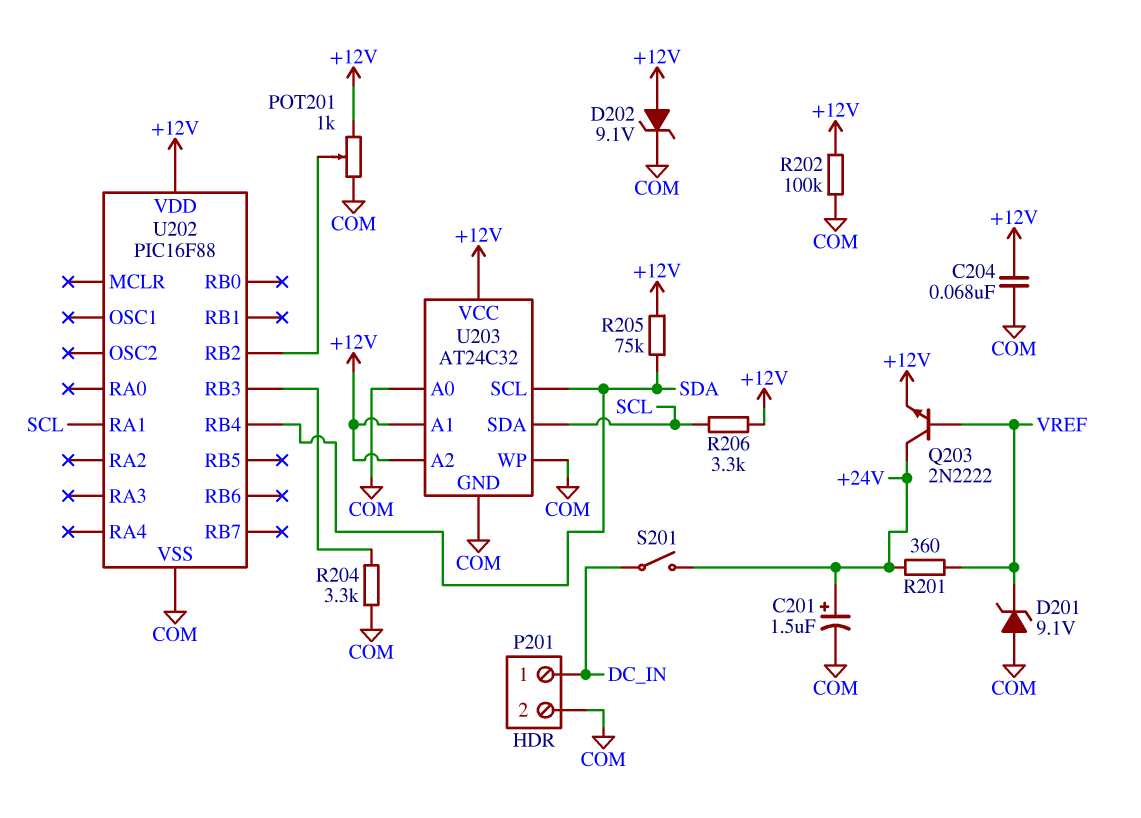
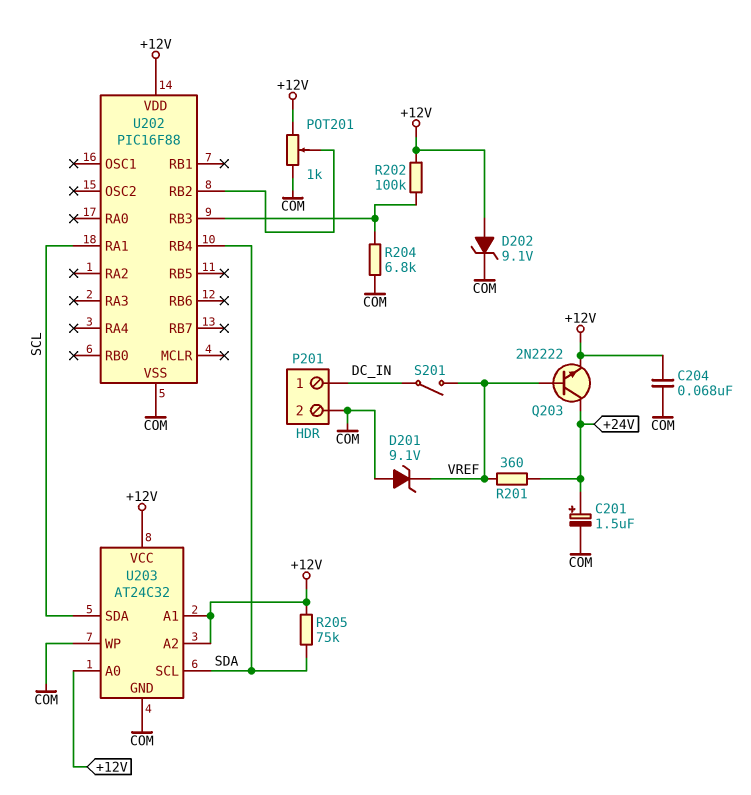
R202: 100k (+12V, COM) -> 100k (+12V, U202/RB3)
R204: 3.3k (COM, U202/RB3) -> 6.8k (COM, U202/RB3)
R206: 3.3k (+12V, SCL) -> none
S201: switch (+24V, DC_IN) -> switch (DC_IN, VREF)
U203 pin A0: COM -> +12V

